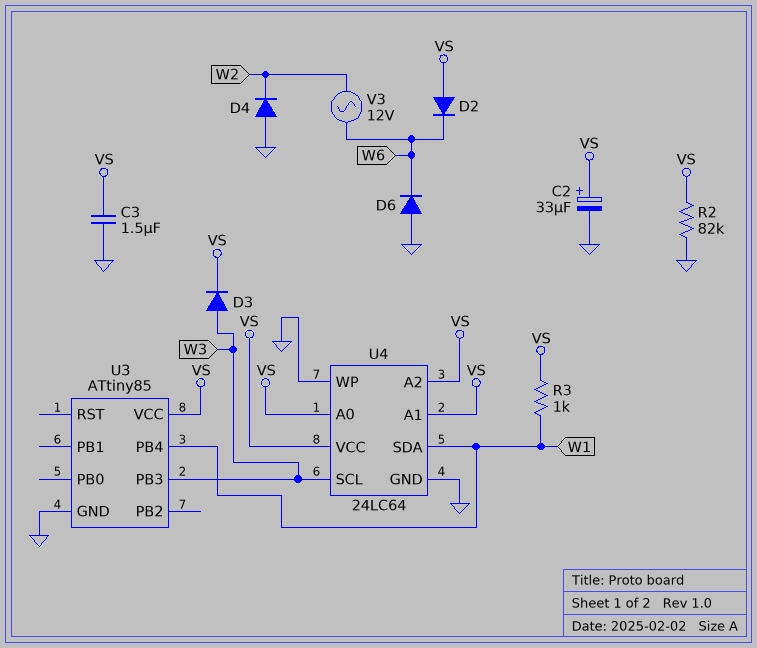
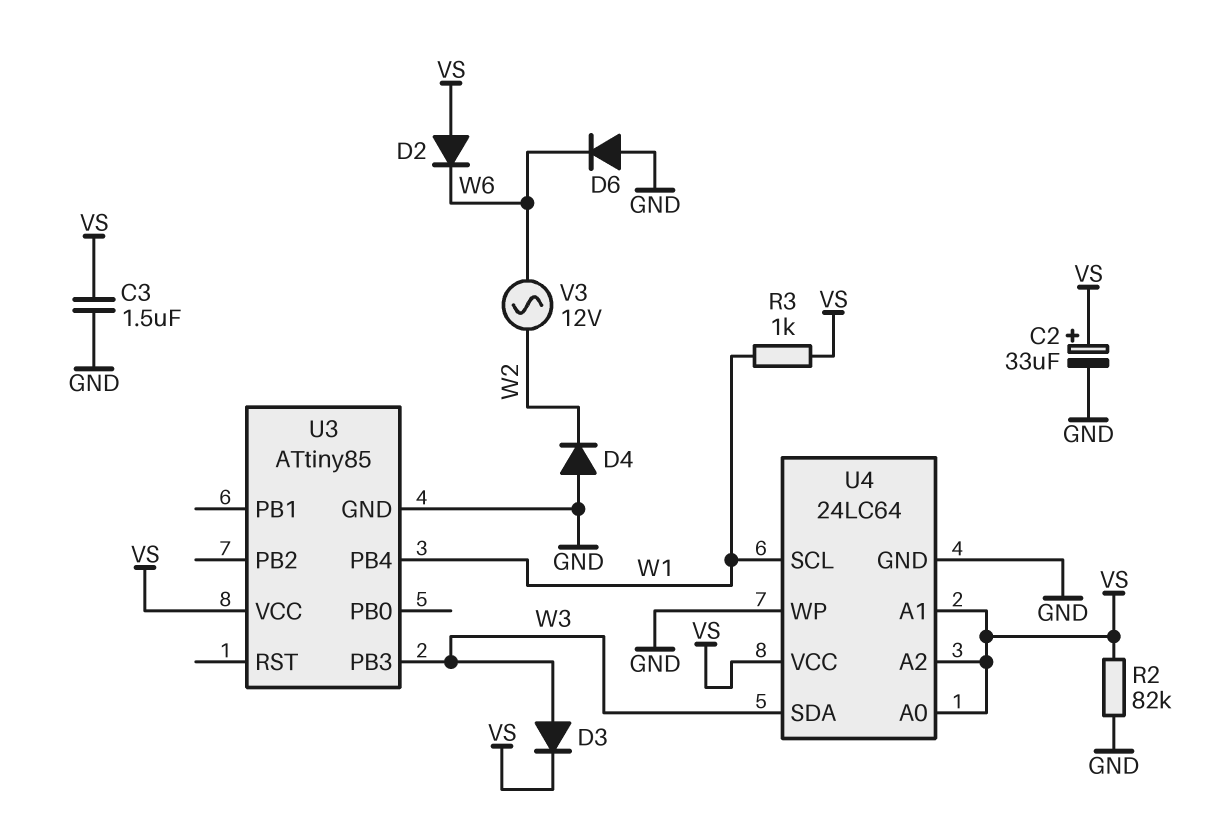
U4 pin SCL: W3 -> W1
U4 pin SDA: W1 -> W3

